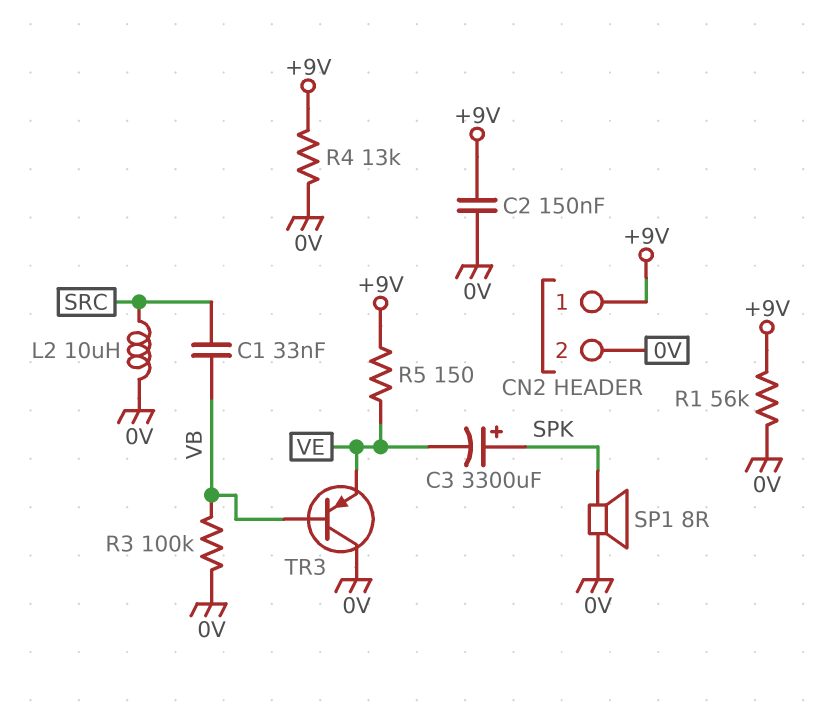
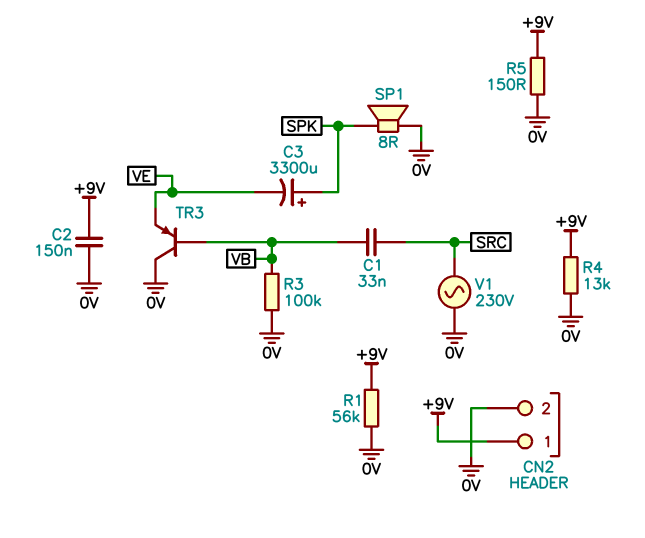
L2: 10uH (0V, SRC) -> none
R5: 150 (+9V, VE) -> 150 (+9V, 0V)
V1: none -> AC 230V (0V, SRC)

